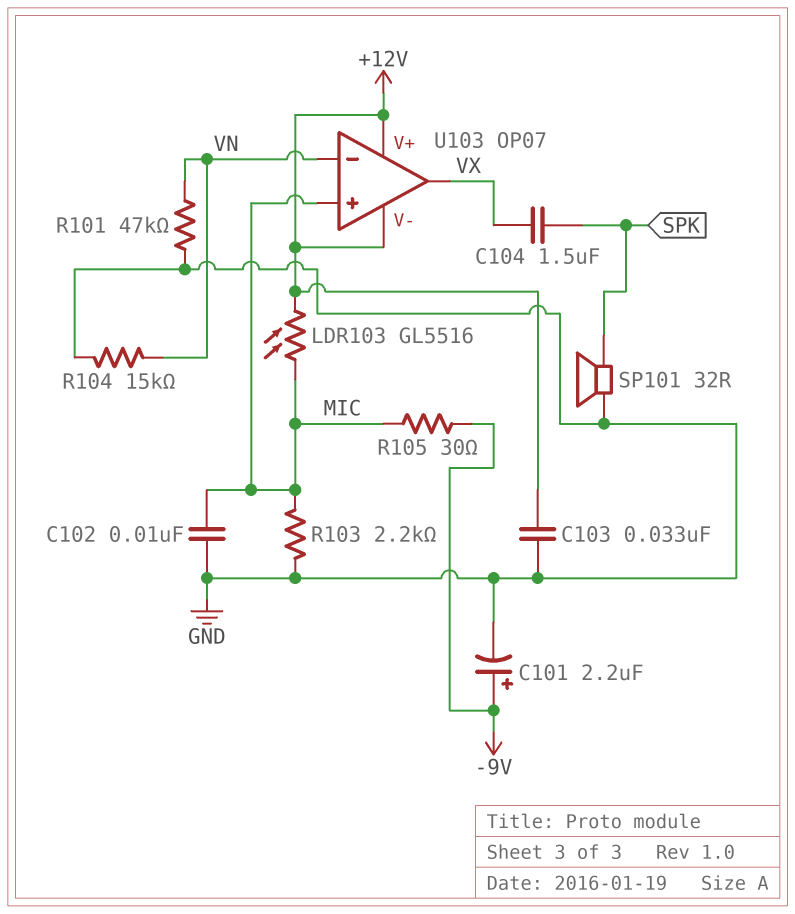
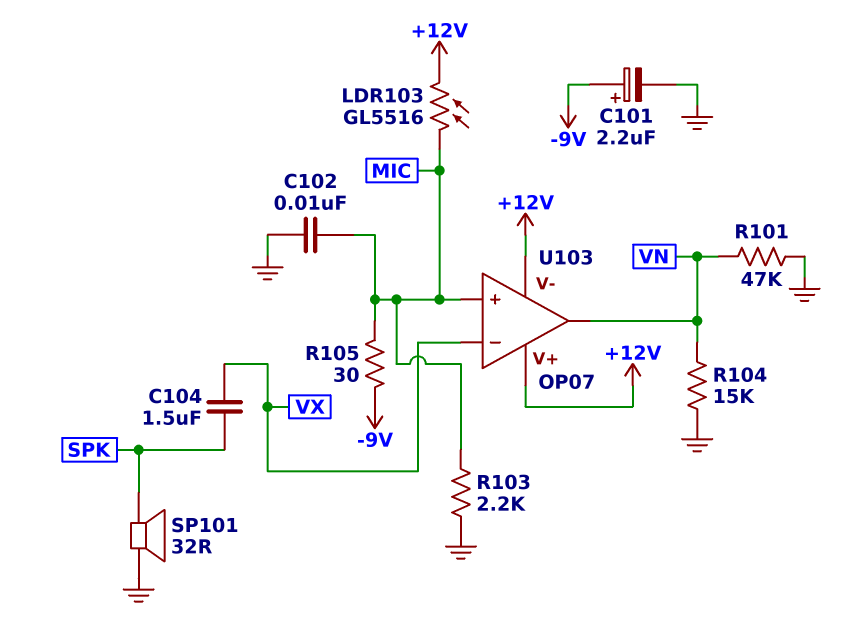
C103: 33nF (+12V, GND) -> none
U103 pin in-: VN -> VX
U103 pin out: VX -> VN

